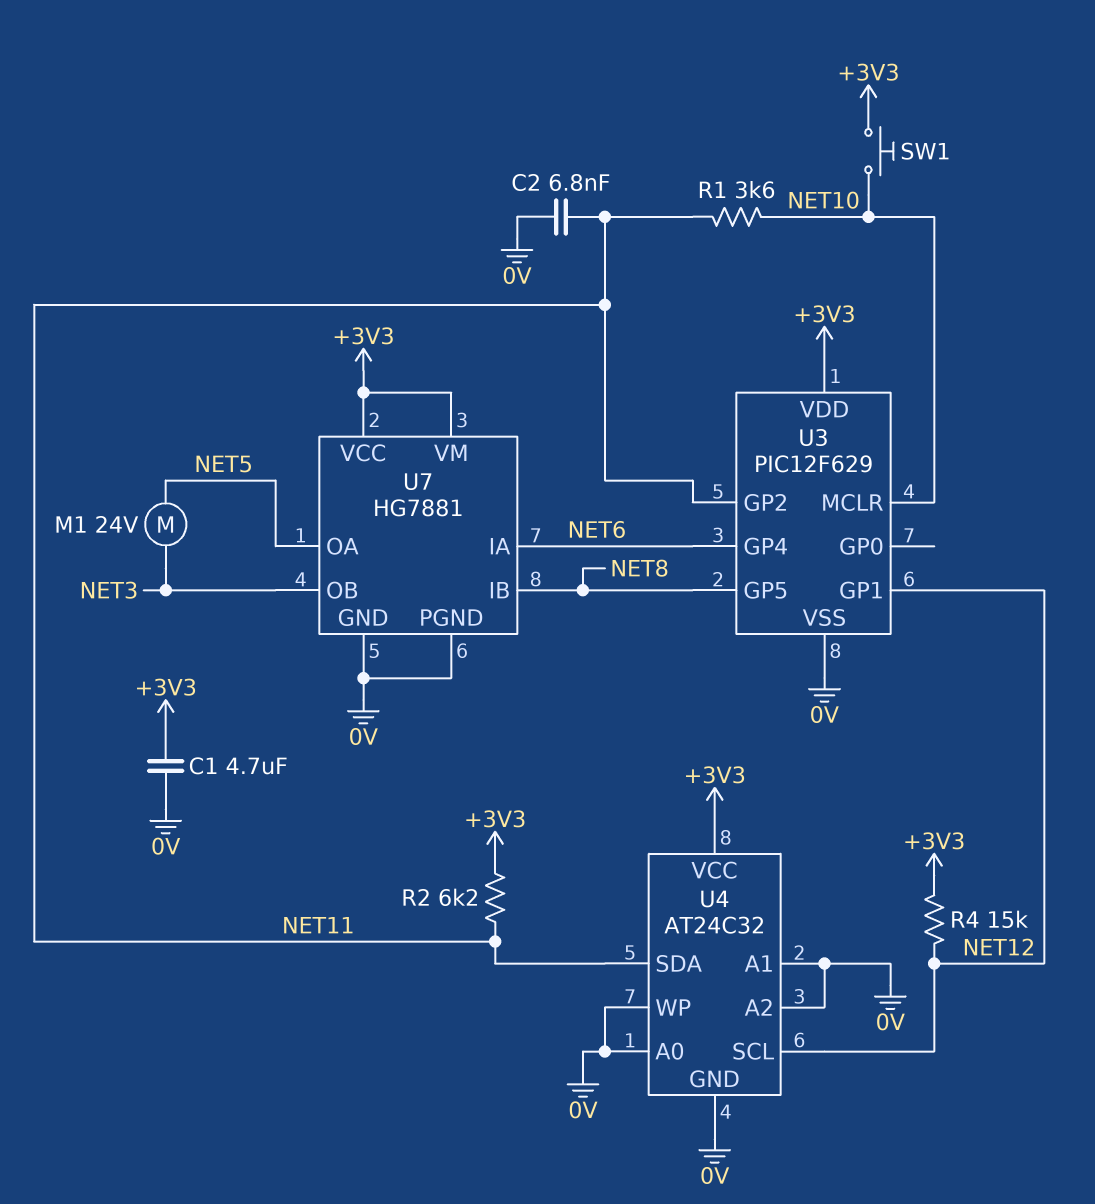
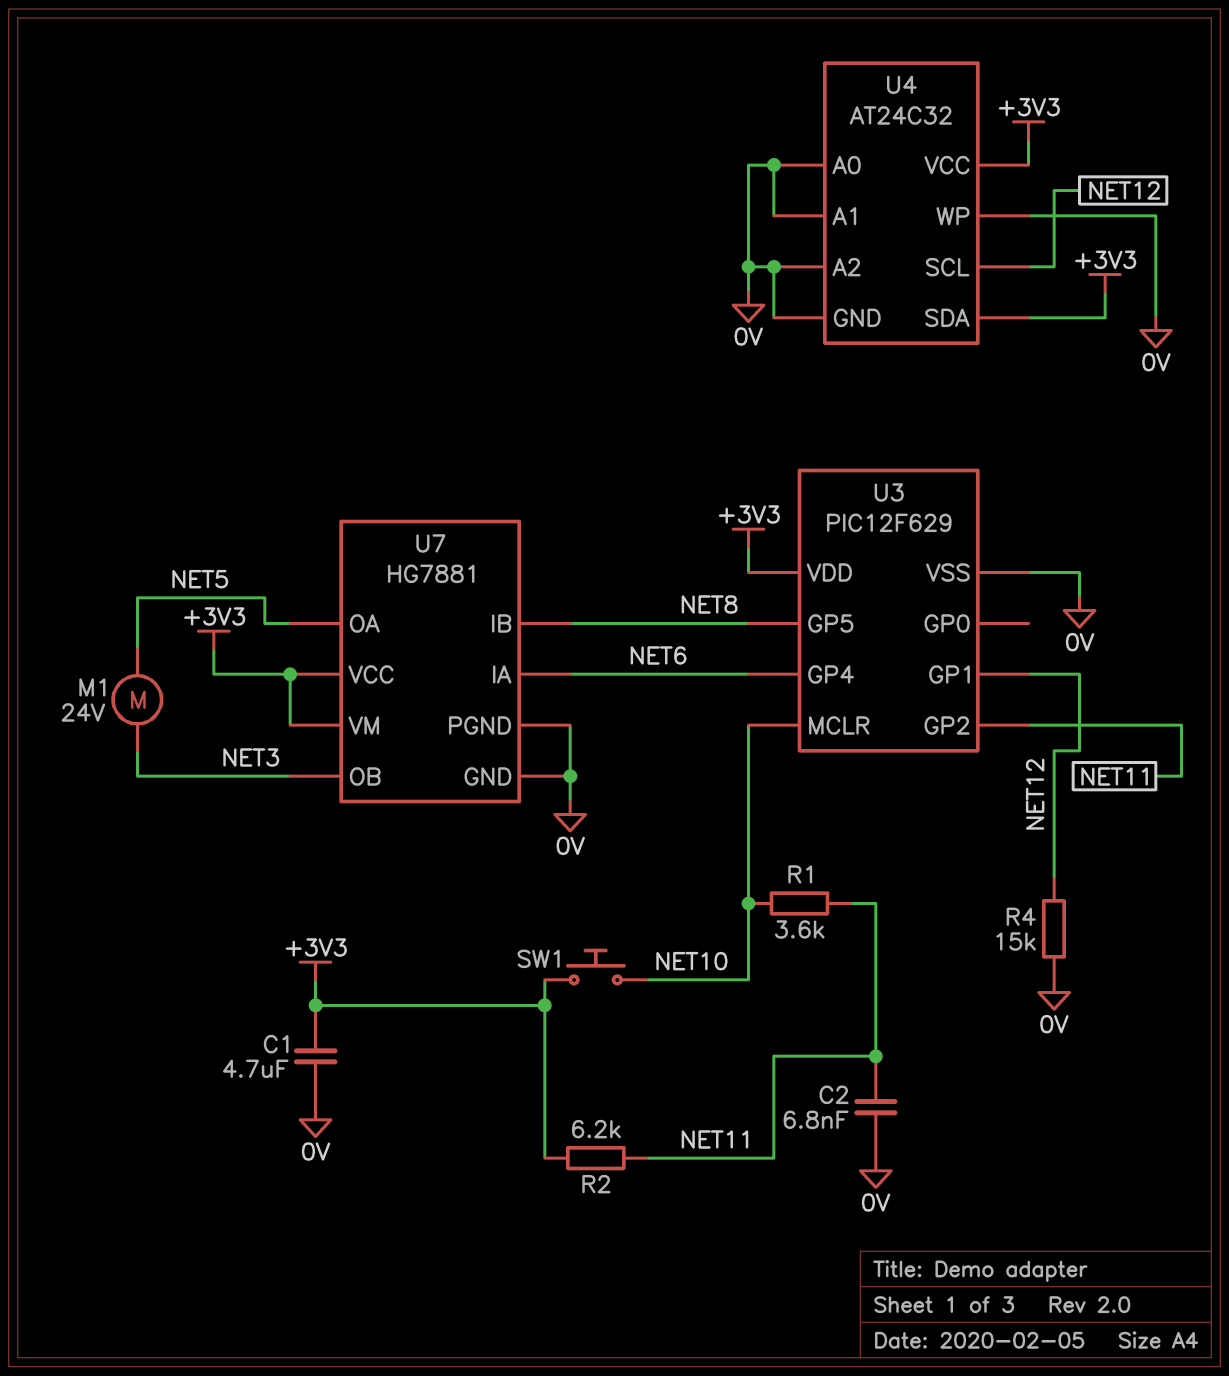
R4: 15k (+3V3, NET12) -> 15k (0V, NET12)
U4 pin SDA: NET11 -> +3V3

